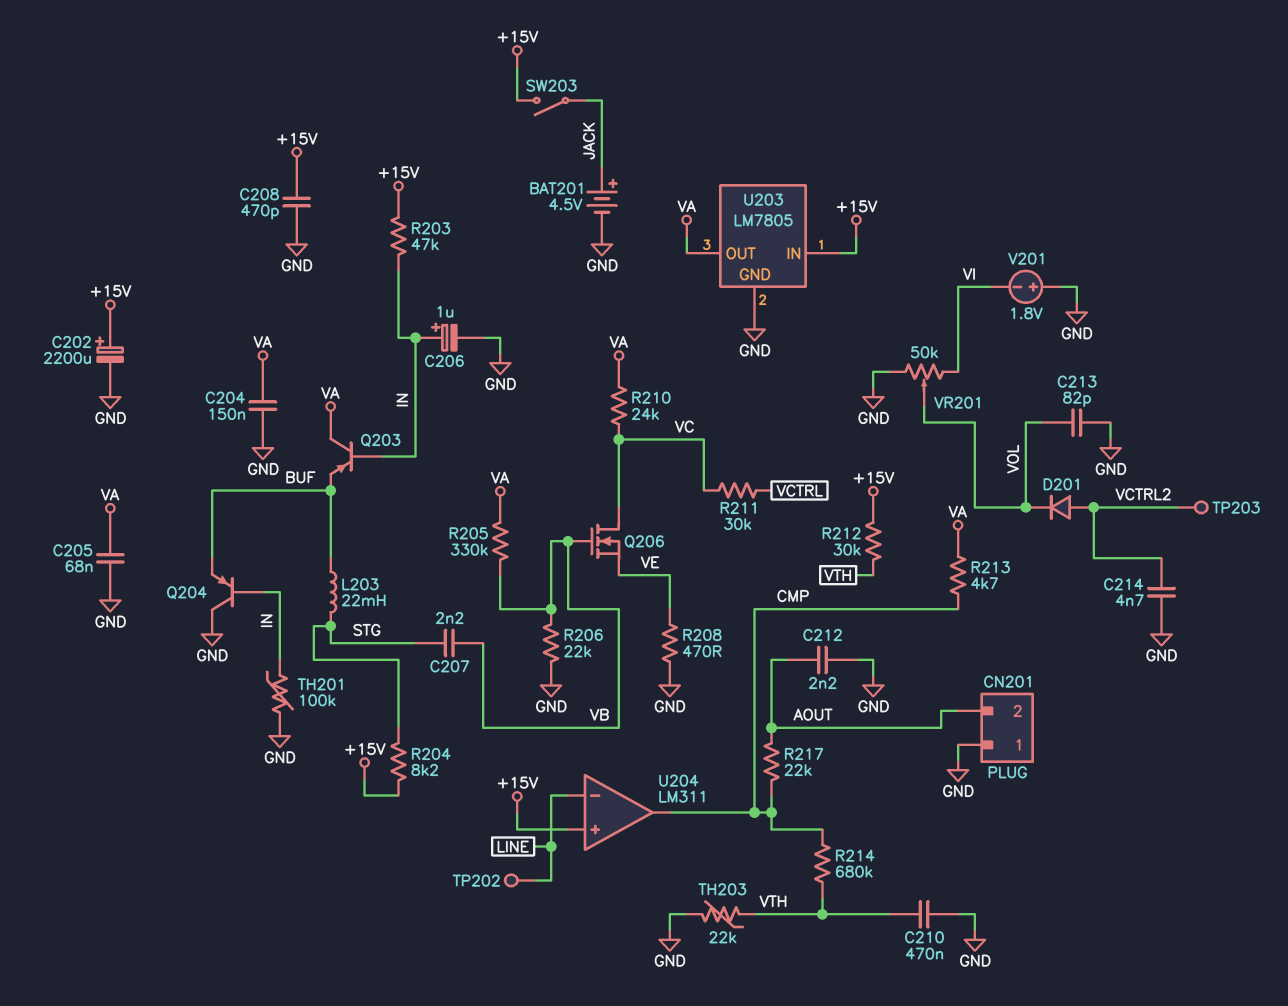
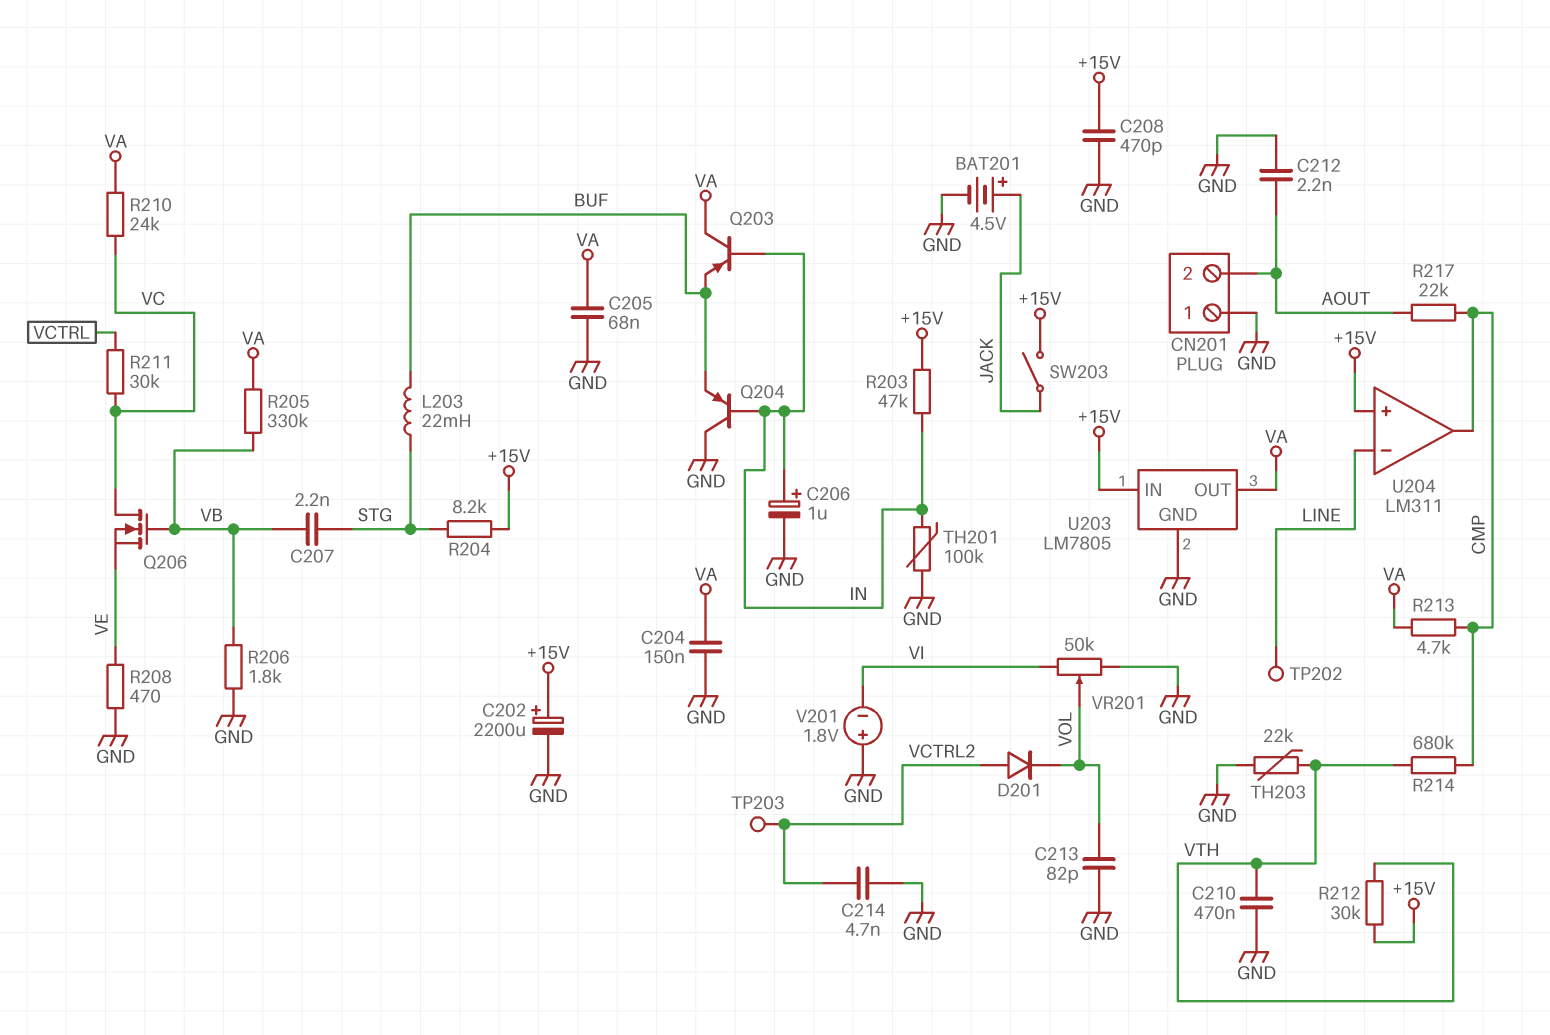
R206: 22k (GND, VB) -> 1.8k (GND, VB)

